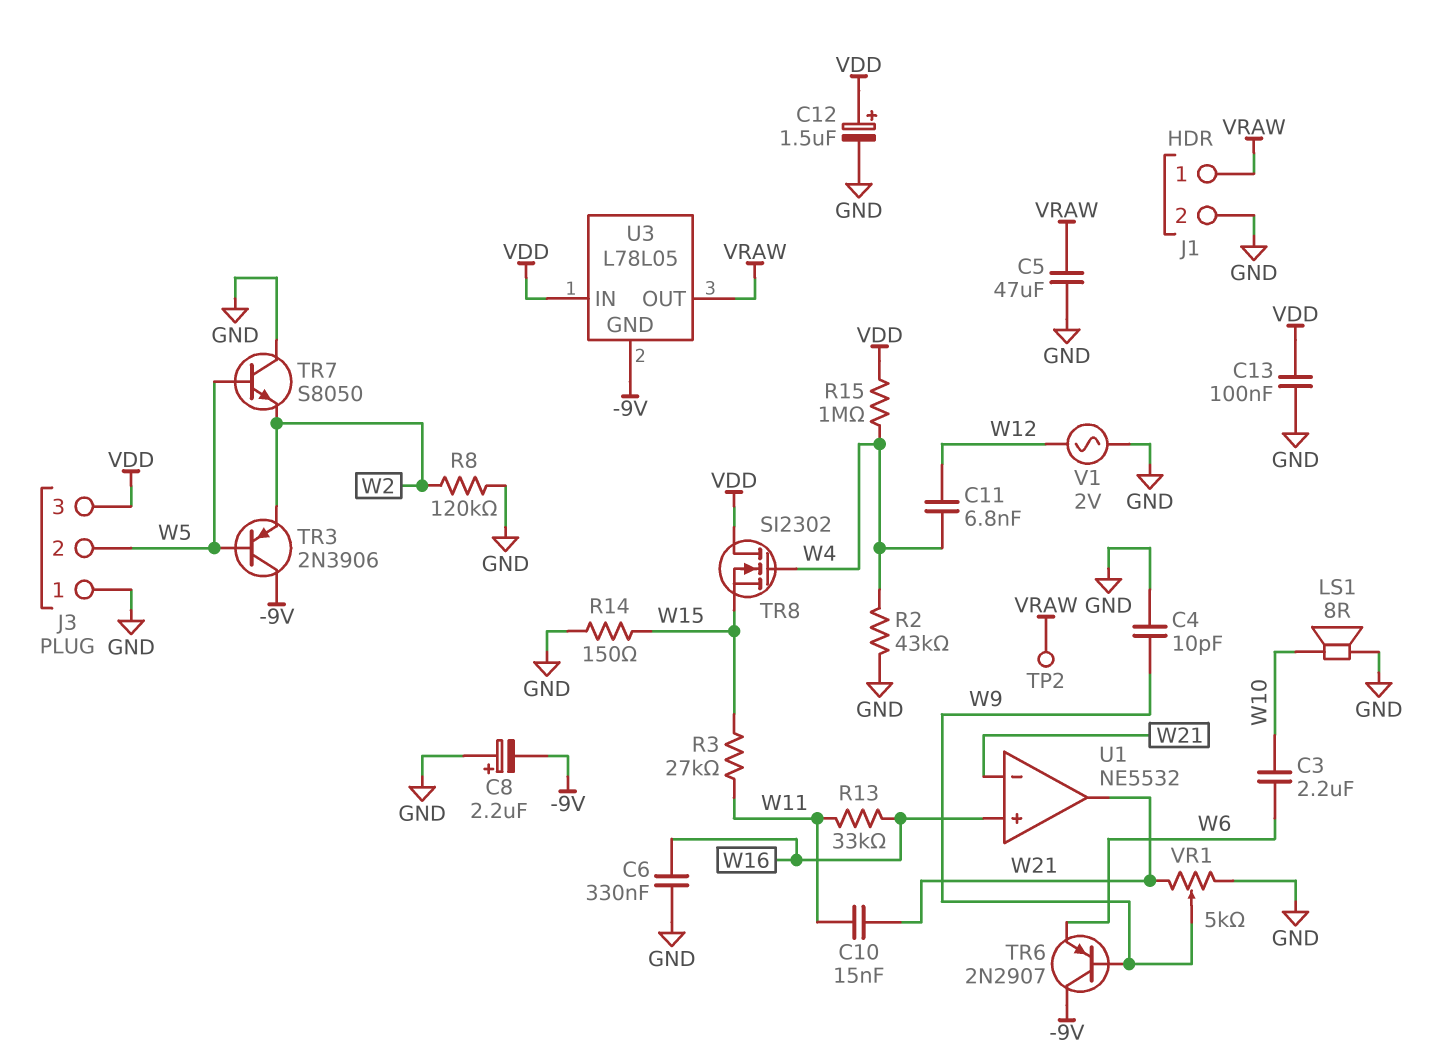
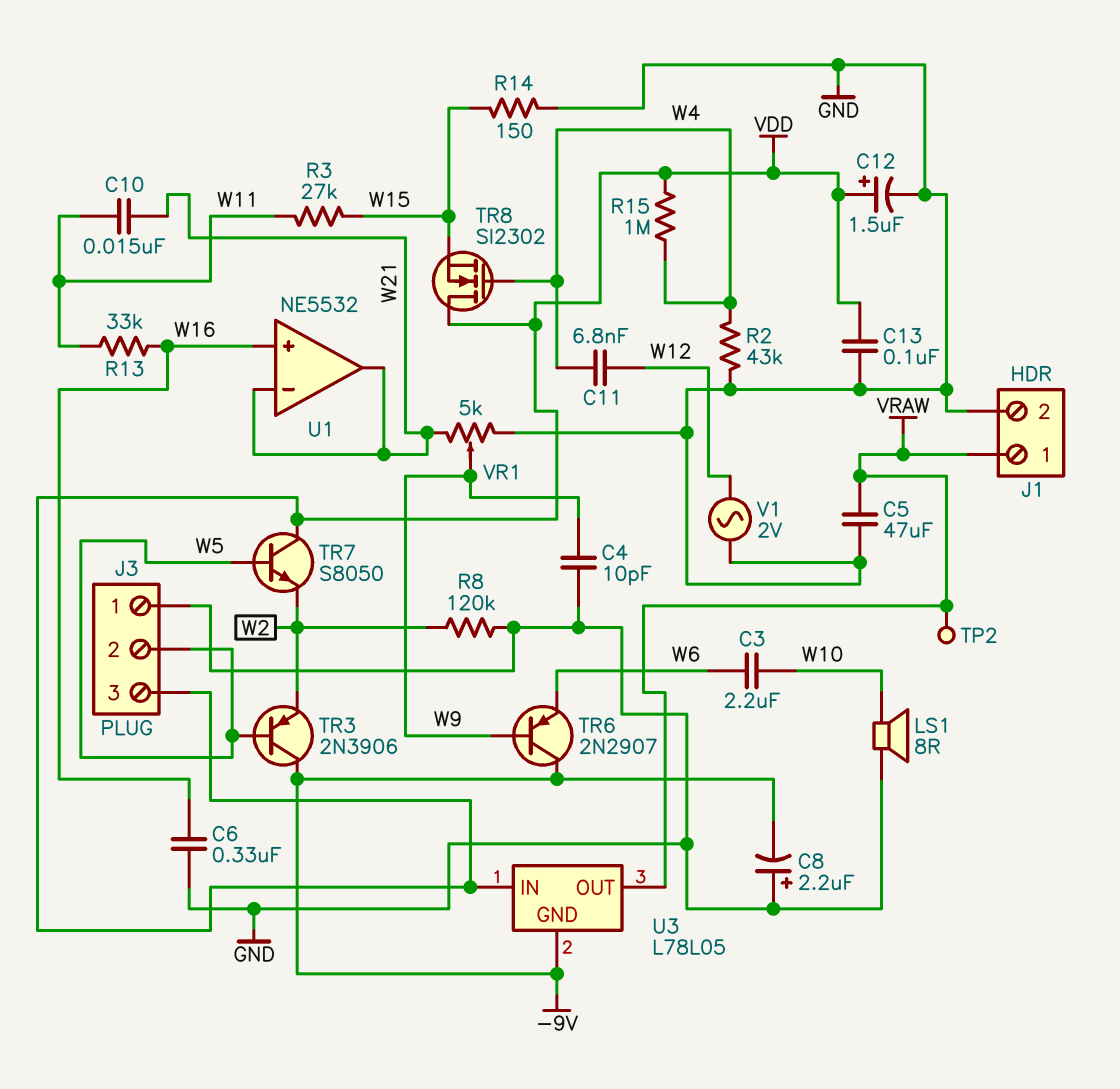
TR7: NPN S8050 (B W5, C GND, E W2) -> NPN S8050 (B W5, C VDD, E W2)

